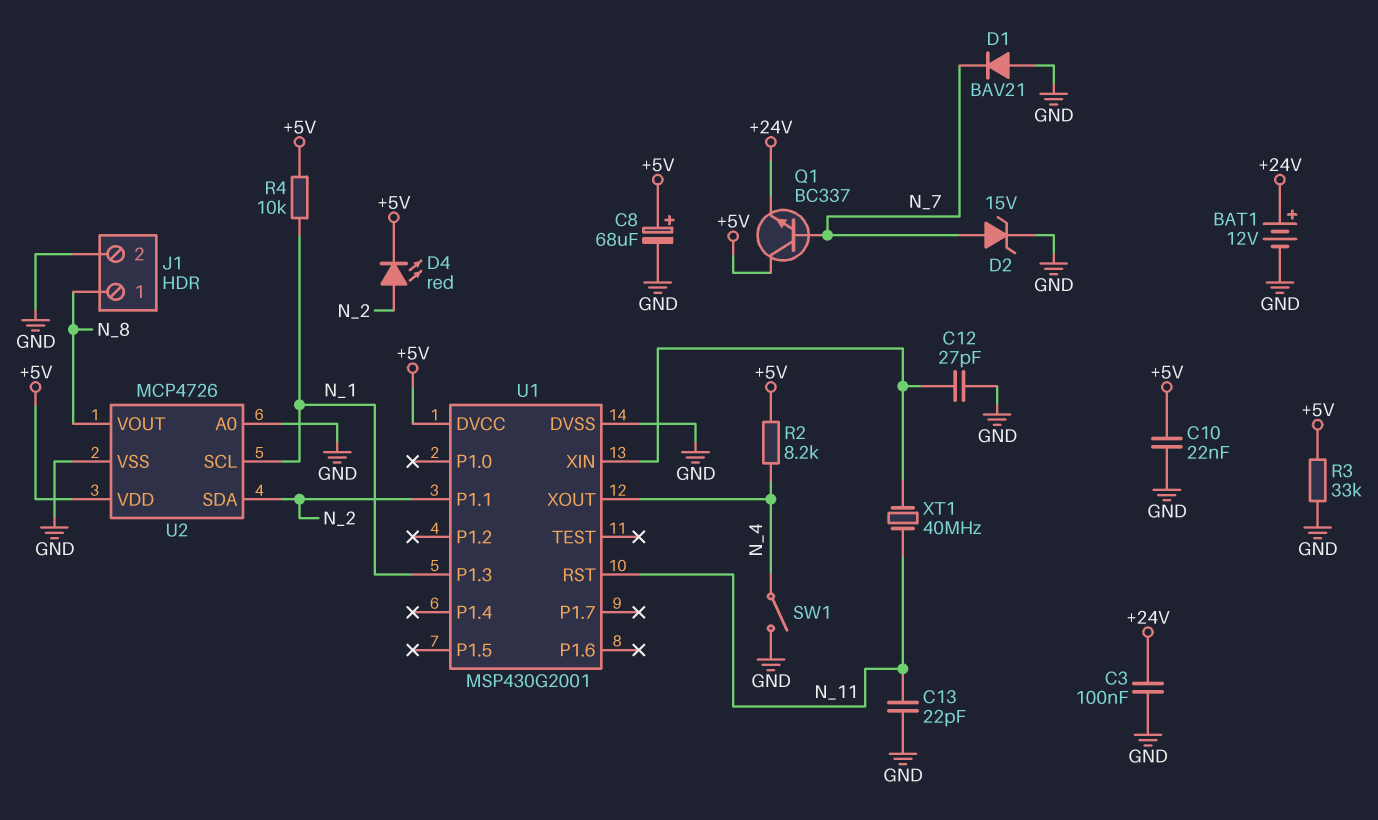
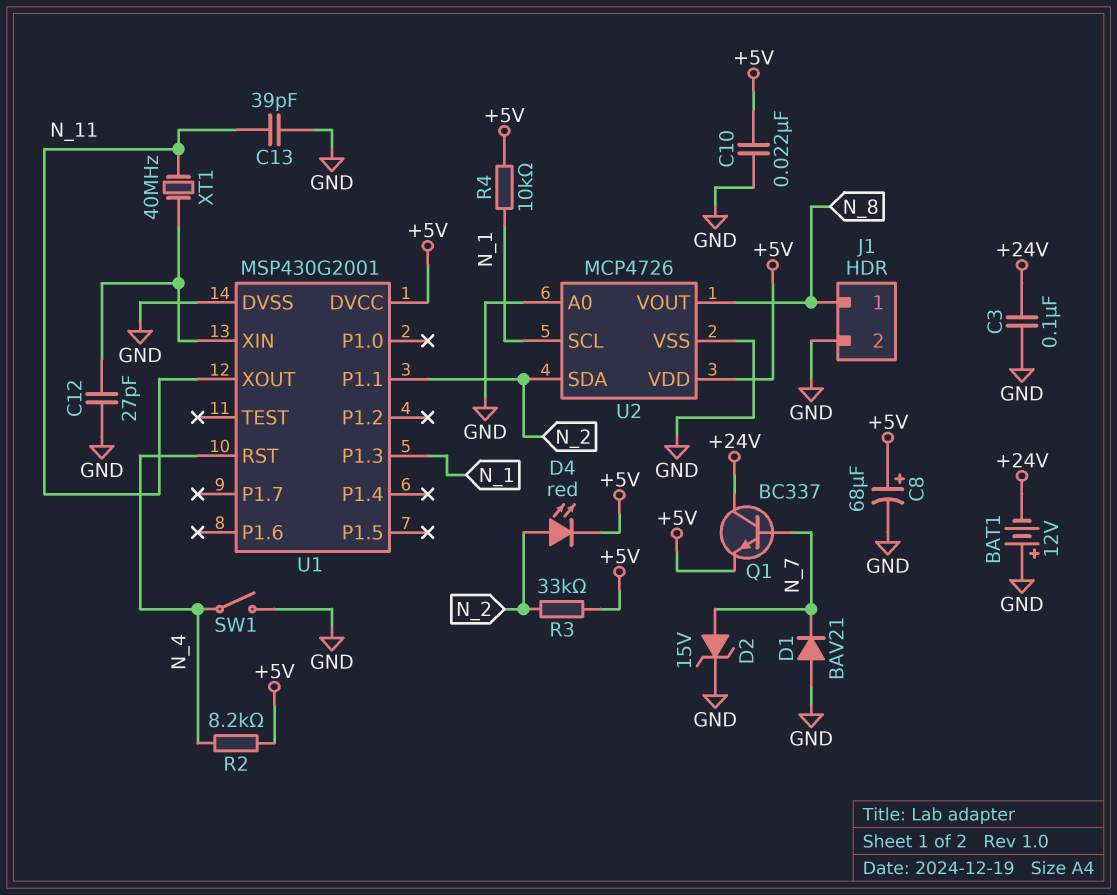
BAT1: 12V (plus +24V, minus GND) -> 12V (plus GND, minus +24V)
C13: 22pF (GND, N_11) -> 39pF (GND, N_11)
Q1: NPN BC337 (B N_7, C +5V, E +24V) -> NPN BC337 (B N_7, C +24V, E +5V)
R3: 33k (+5V, GND) -> 33k (+5V, N_2)
U1 pin RST: N_11 -> N_4
U1 pin XOUT: N_4 -> N_11

